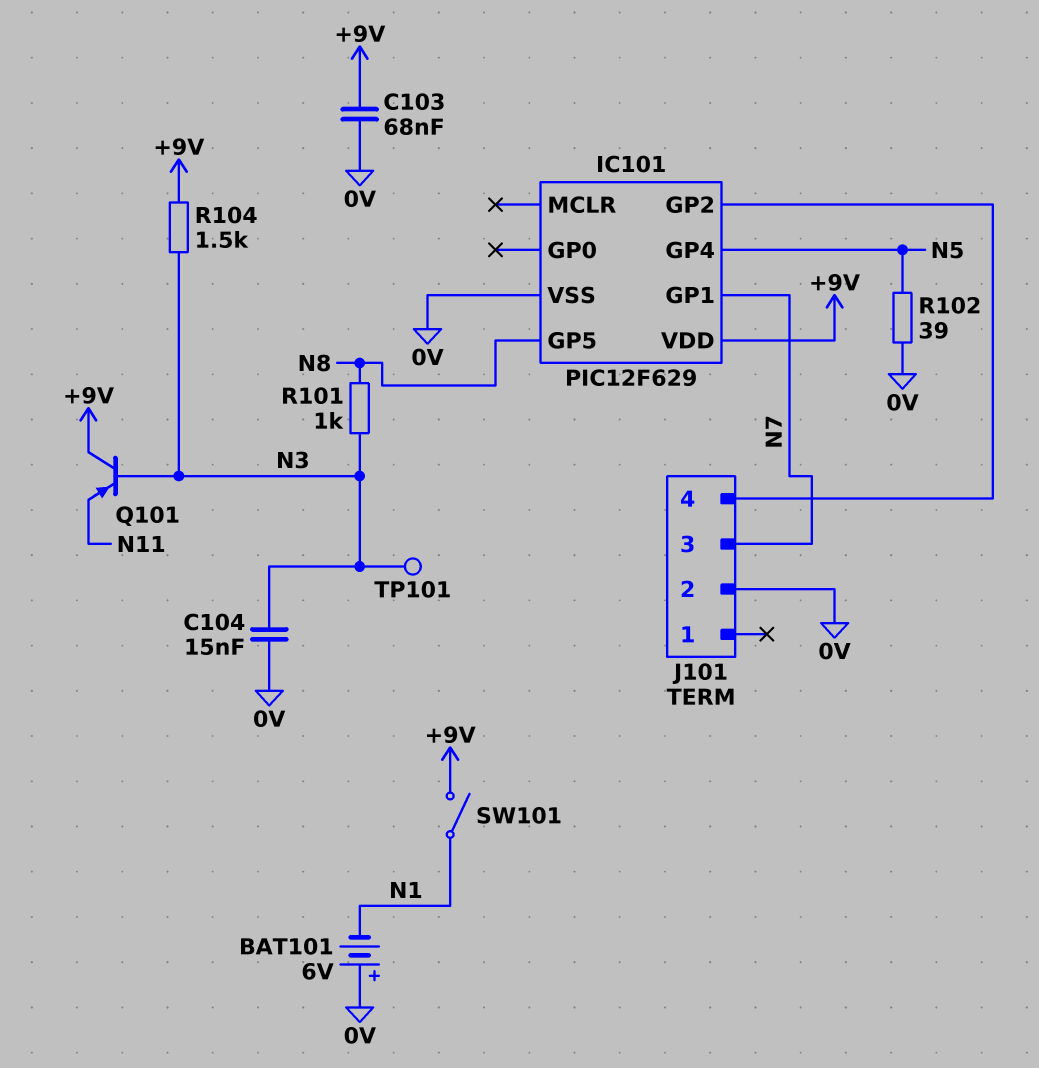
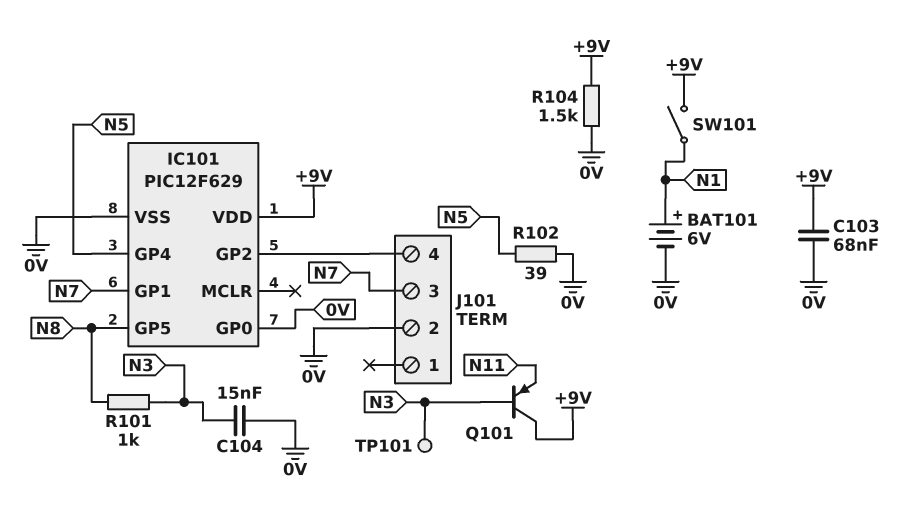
BAT101: 6V (plus 0V, minus N1) -> 6V (plus N1, minus 0V)
IC101 pin GP0: none -> 0V
R104: 1.5k (+9V, N3) -> 1.5k (+9V, 0V)

